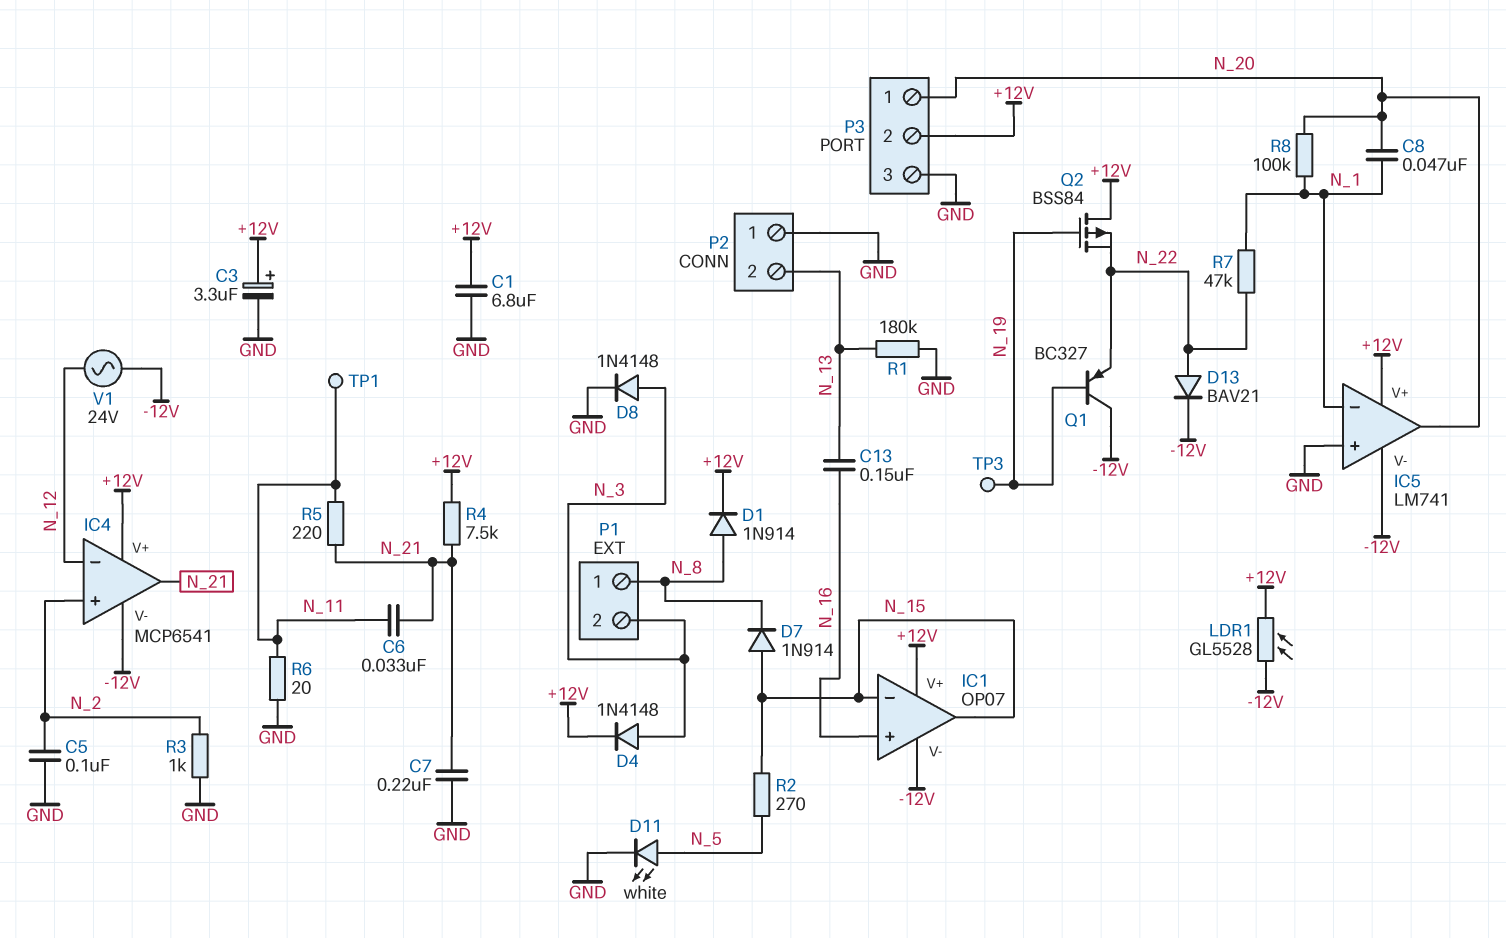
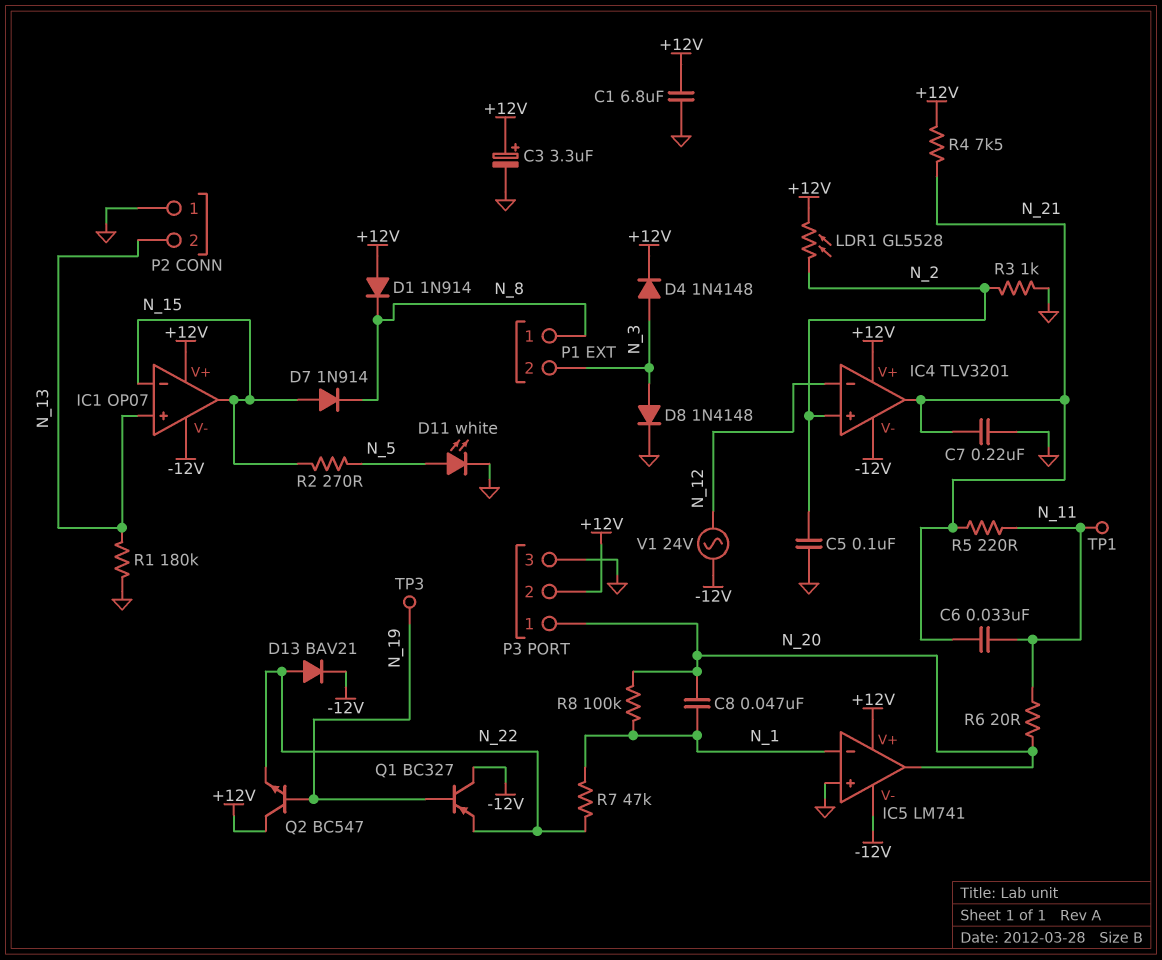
C13: 150nF (N_13, N_16) -> none
D1: diode 1N914 (A N_8, K +12V) -> diode 1N914 (A +12V, K N_8)
IC1 pin in+: N_16 -> N_13
IC4: MCP6541 -> TLV3201
LDR1: GL5528 (+12V, -12V) -> GL5528 (+12V, N_2)
Q2: PMOS BSS84 (G N_19, D +12V, S N_22) -> NPN BC547 (B N_19, C +12V, E N_22)
R6: 20 (GND, N_11) -> 20 (N_11, N_20)

